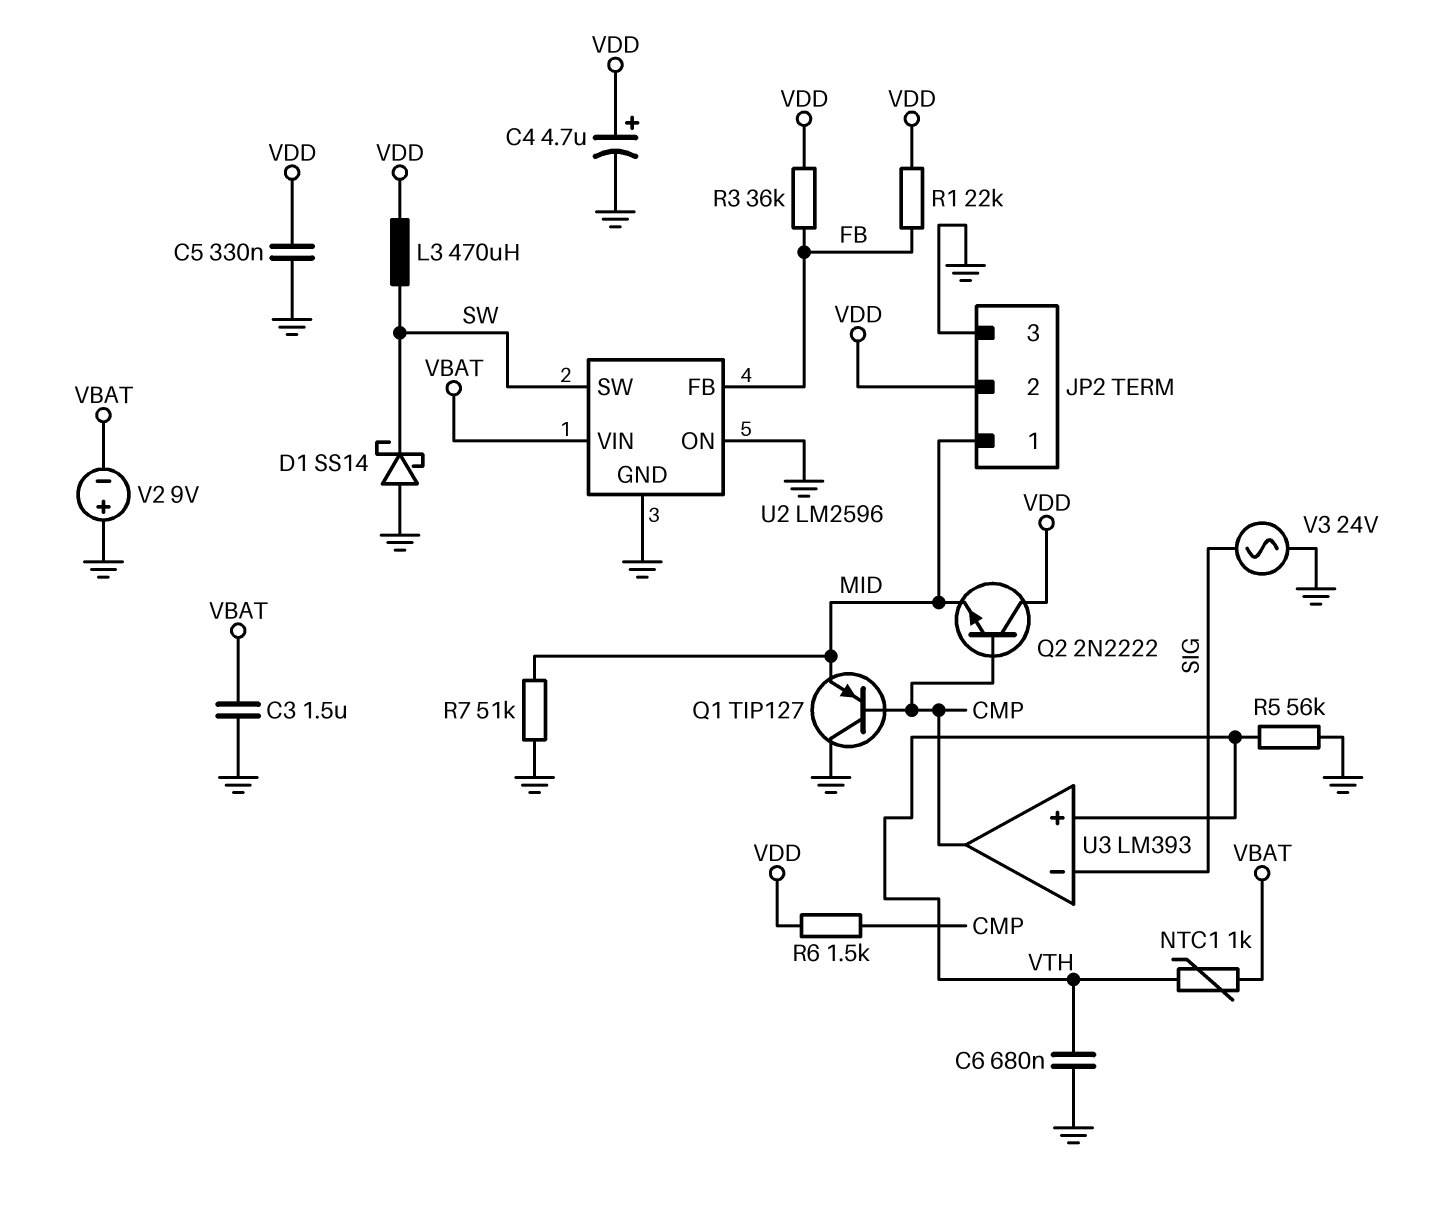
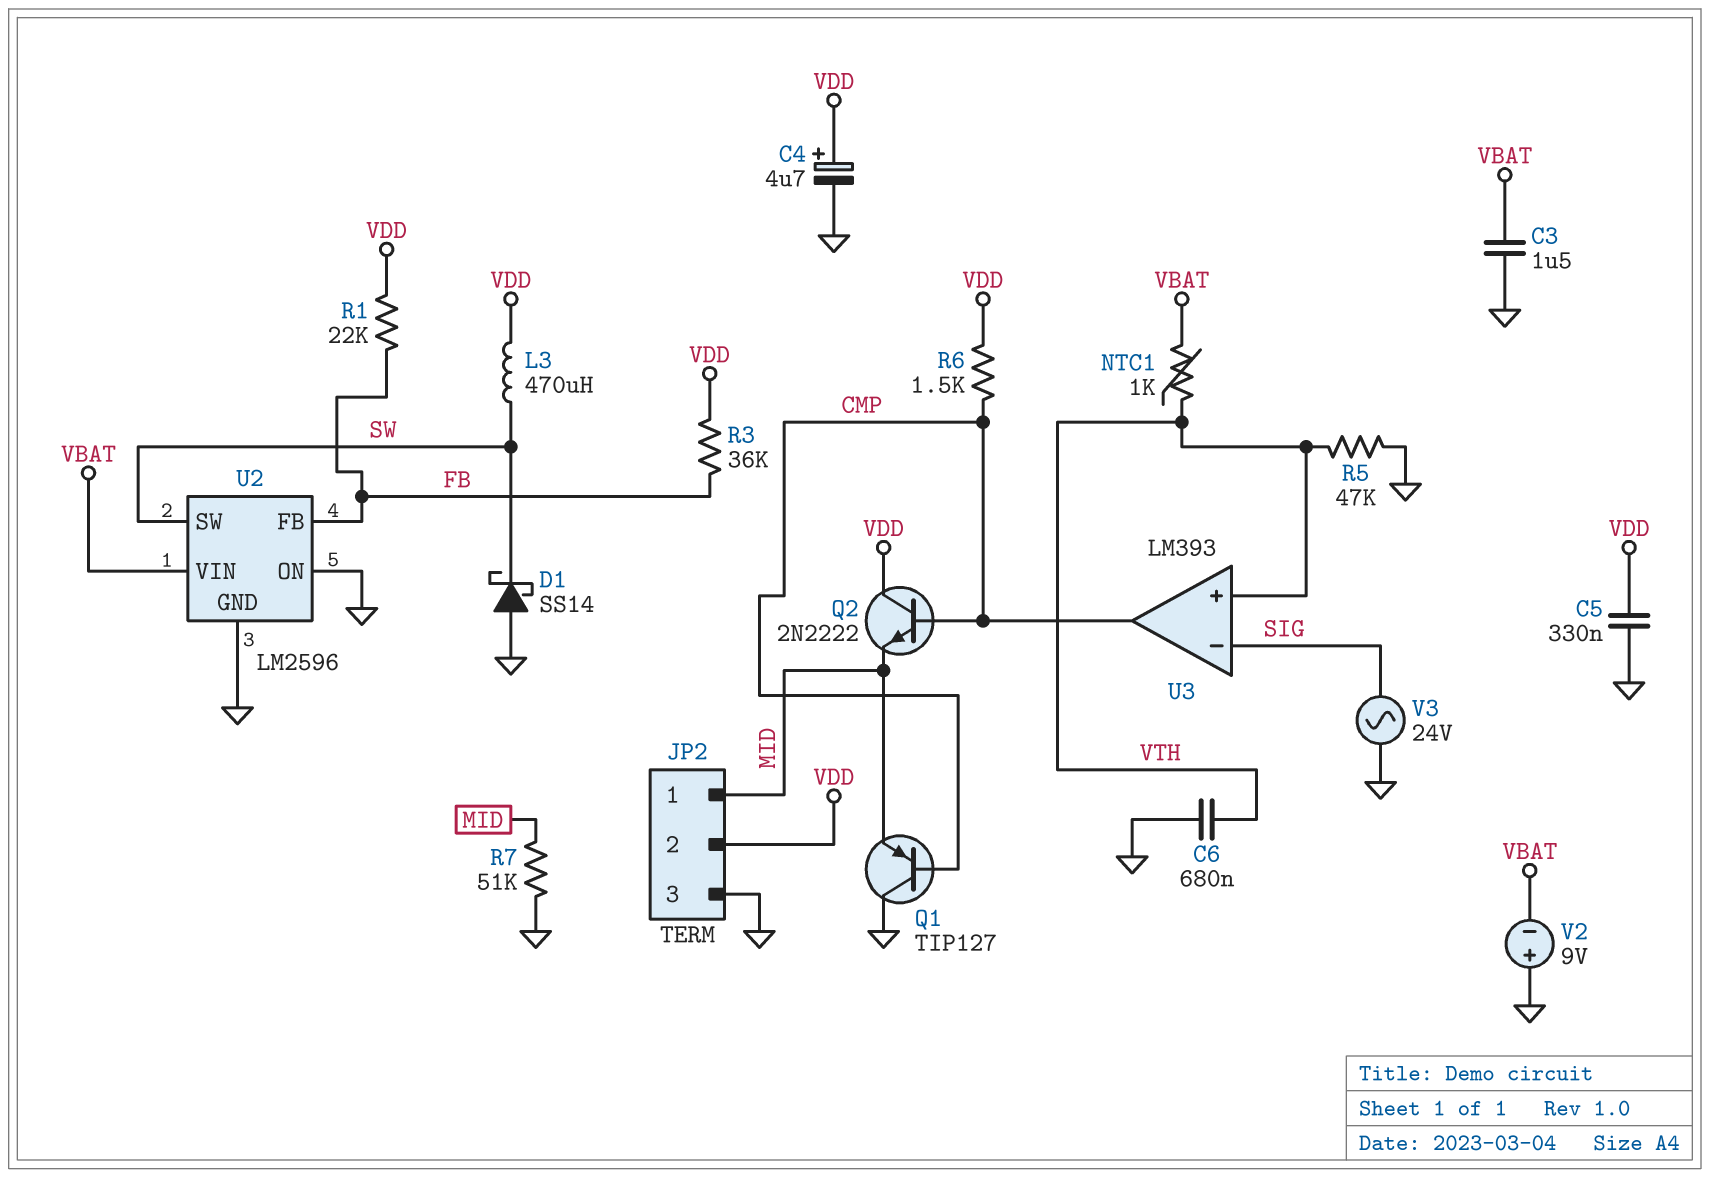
R5: 56k (GND, VTH) -> 47k (GND, VTH)

